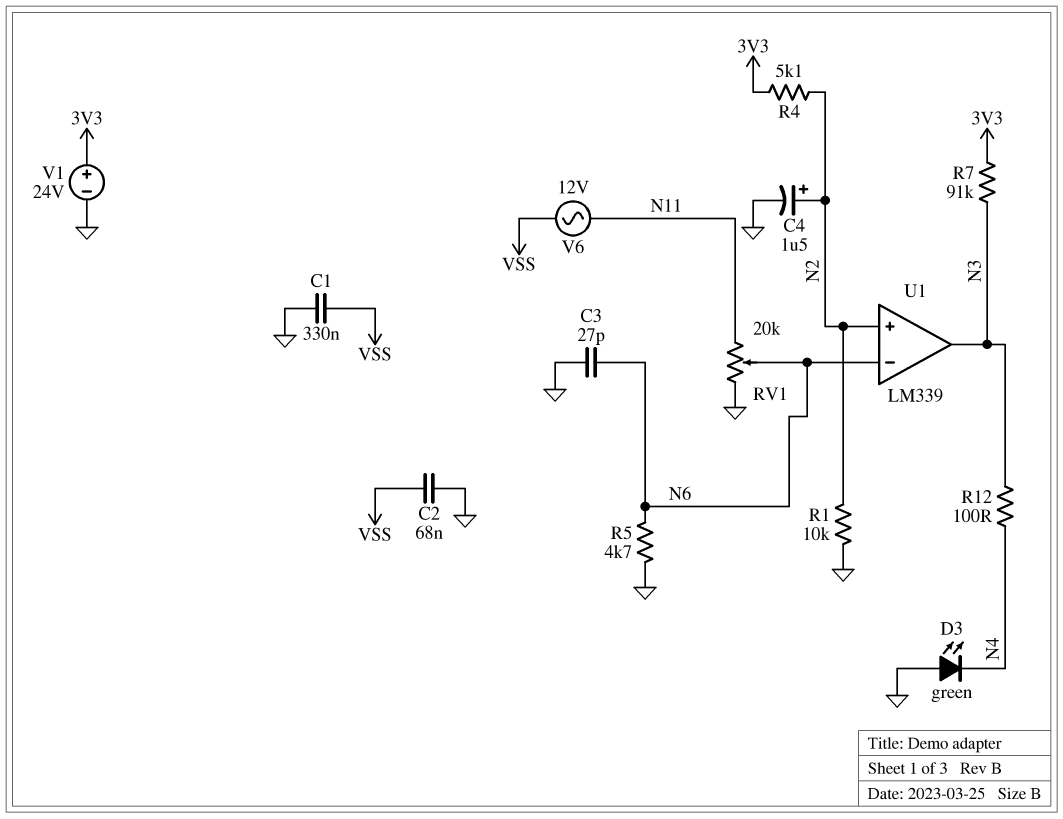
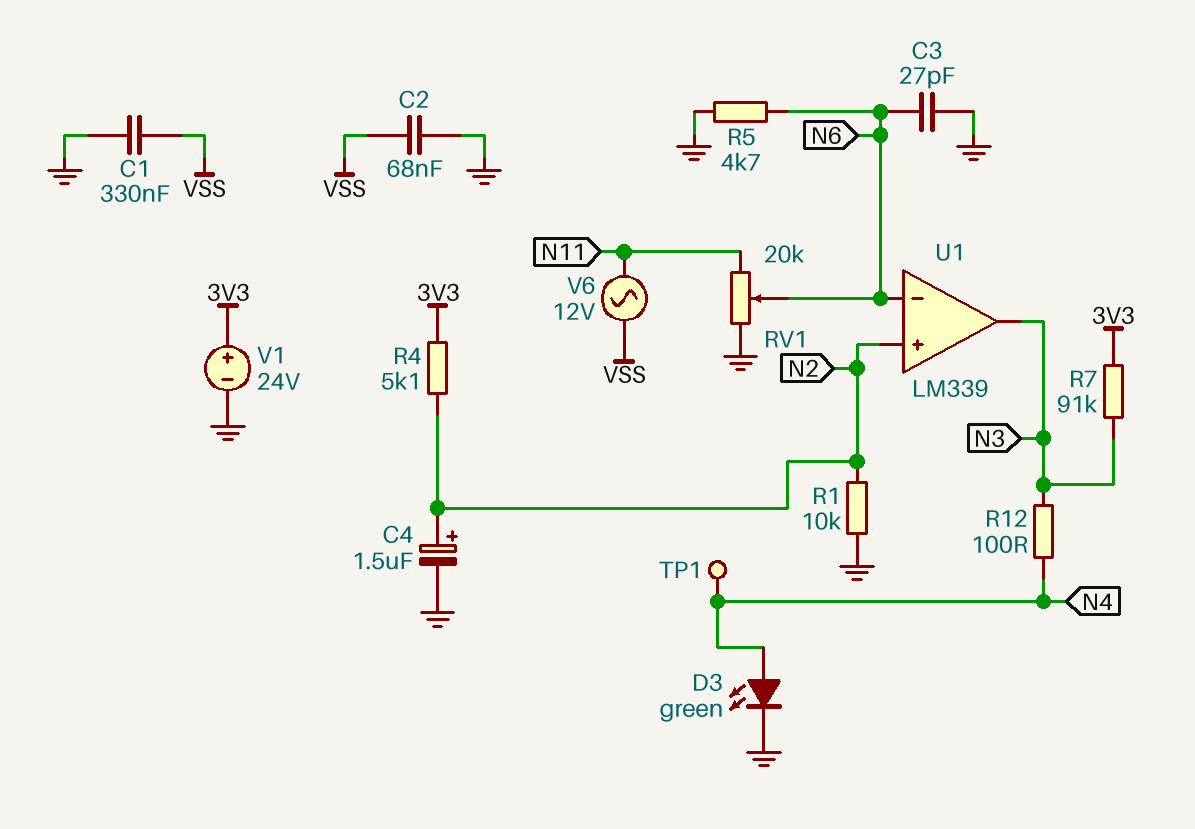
D3: LED green (A GND, K N4) -> LED green (A N4, K GND)
TP1: none -> test point (N4)

